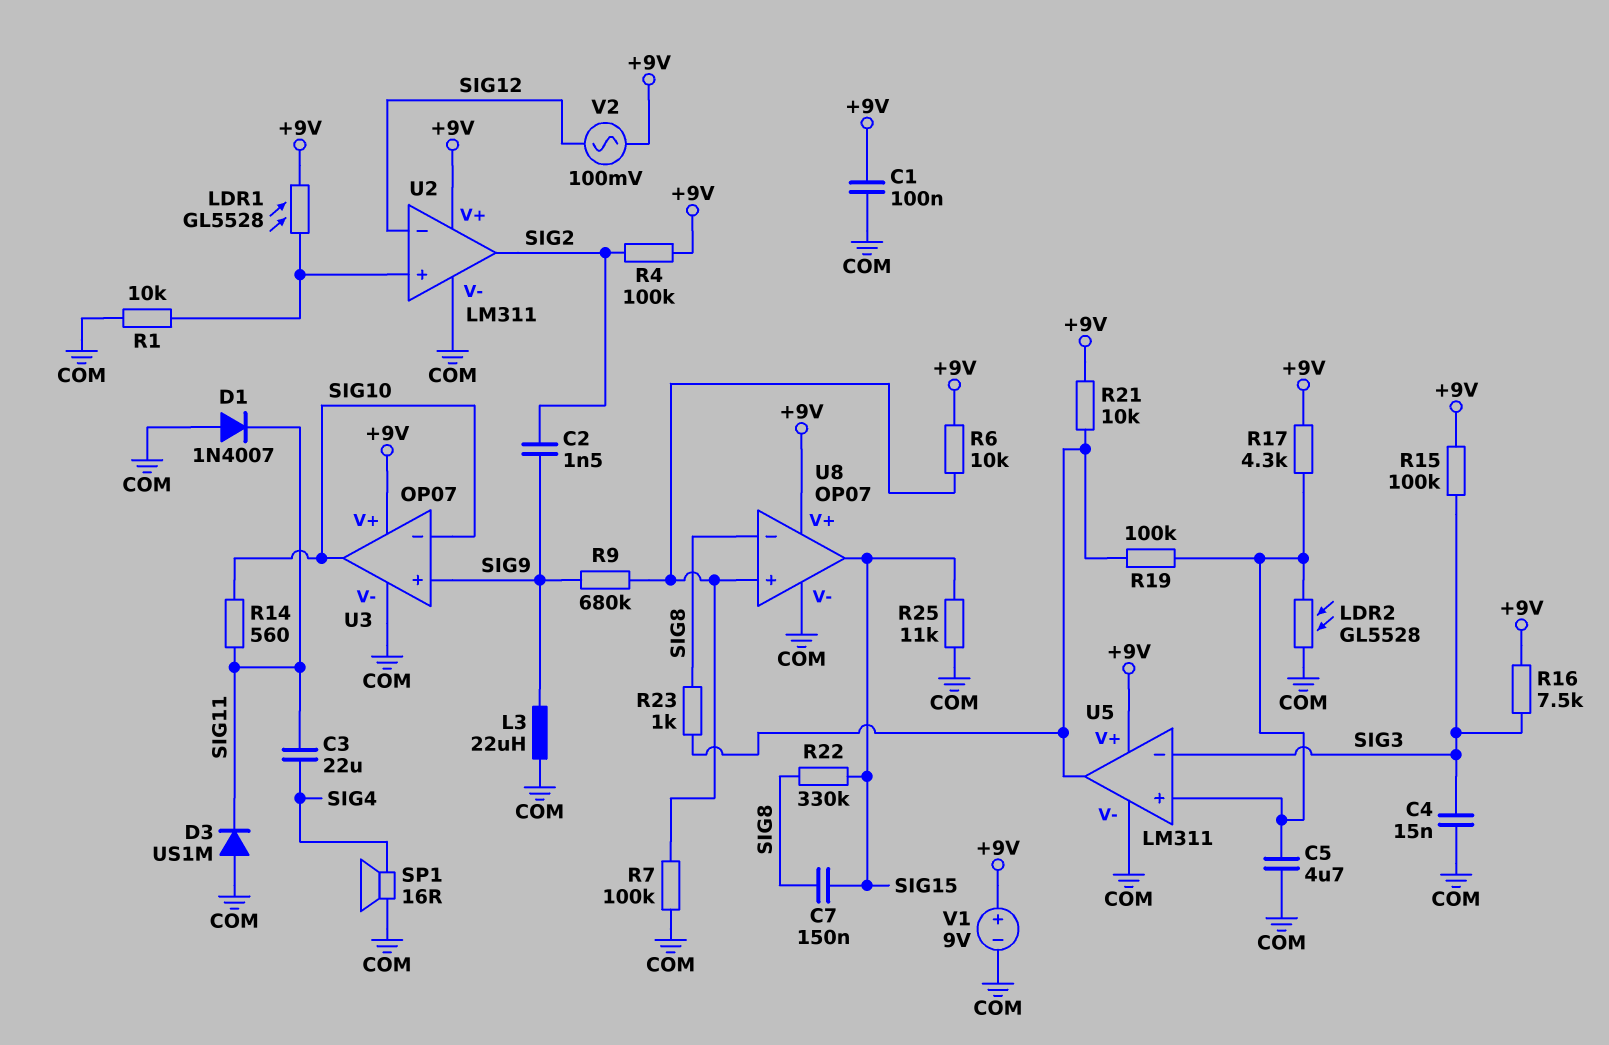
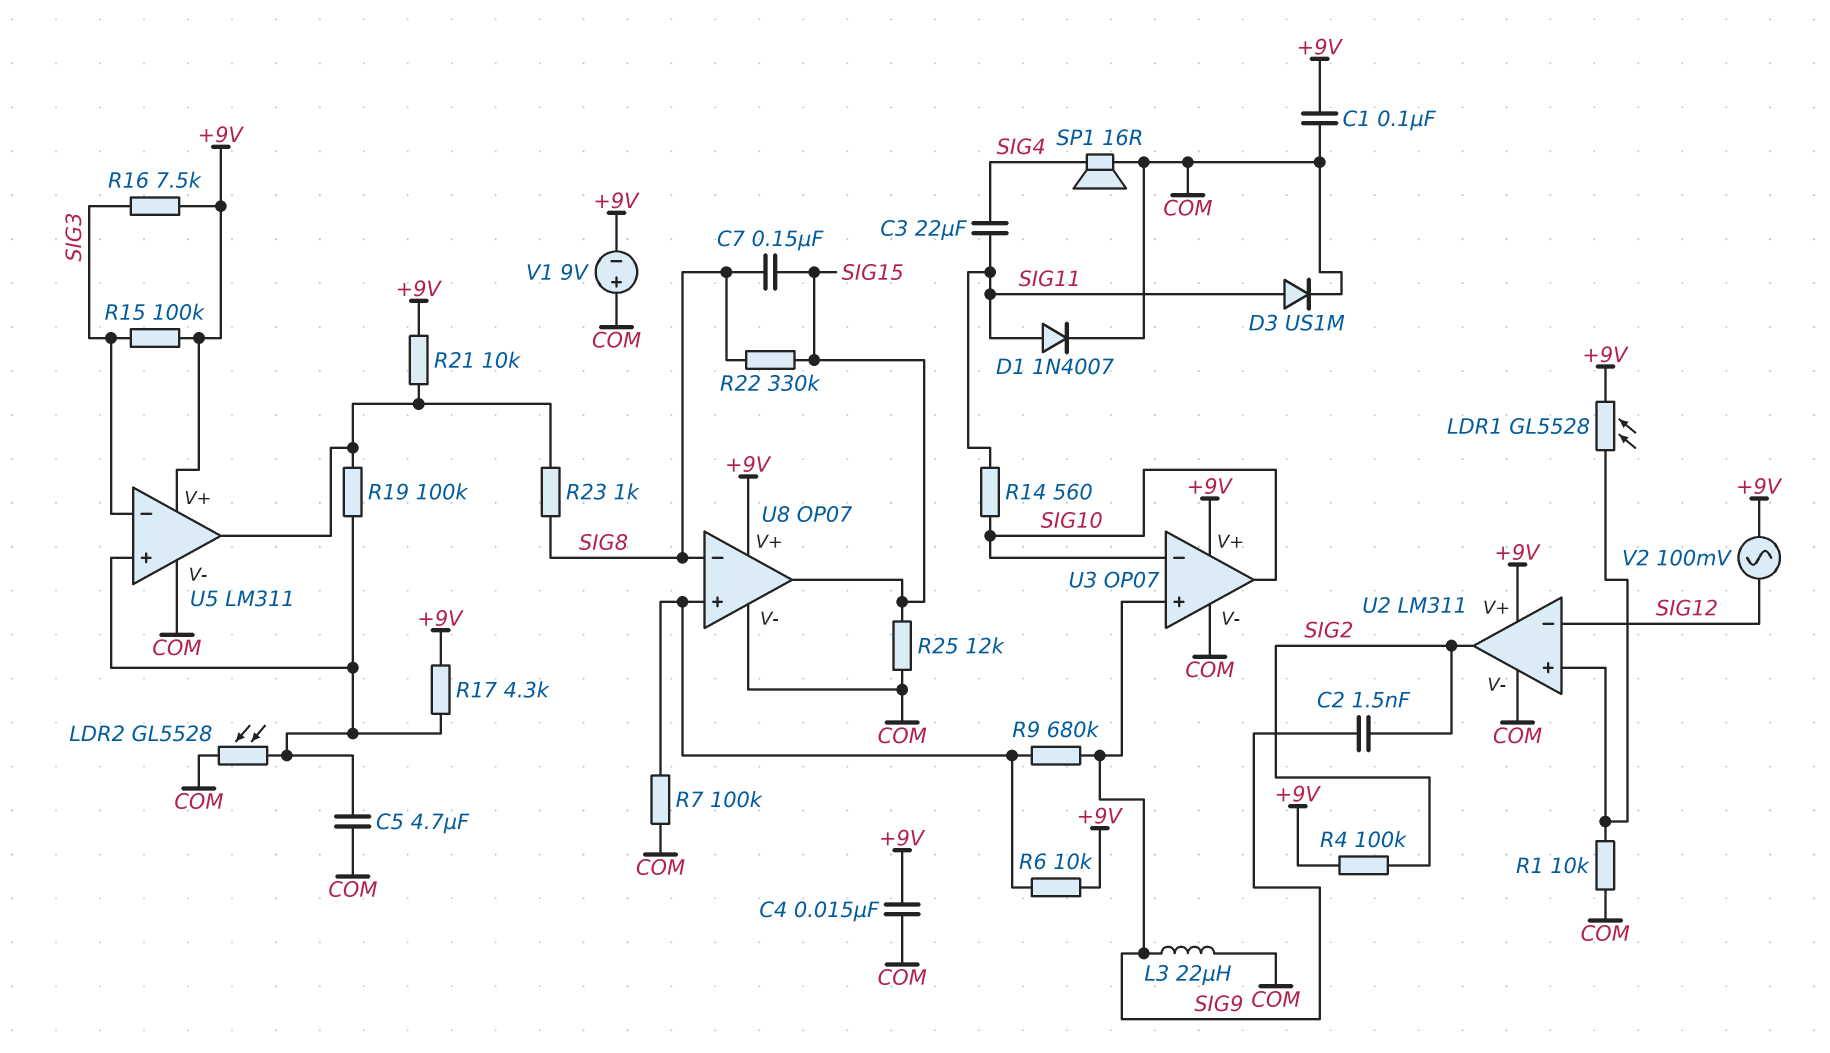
C4: 15nF (COM, SIG3) -> 15nF (+9V, COM)
D1: diode 1N4007 (A COM, K SIG11) -> diode 1N4007 (A SIG11, K COM)
D3: diode US1M (A COM, K SIG11) -> diode US1M (A SIG11, K COM)
R25: 11k (COM, SIG15) -> 12k (COM, SIG15)
V1: 9V (plus +9V, minus COM) -> 9V (plus COM, minus +9V)

